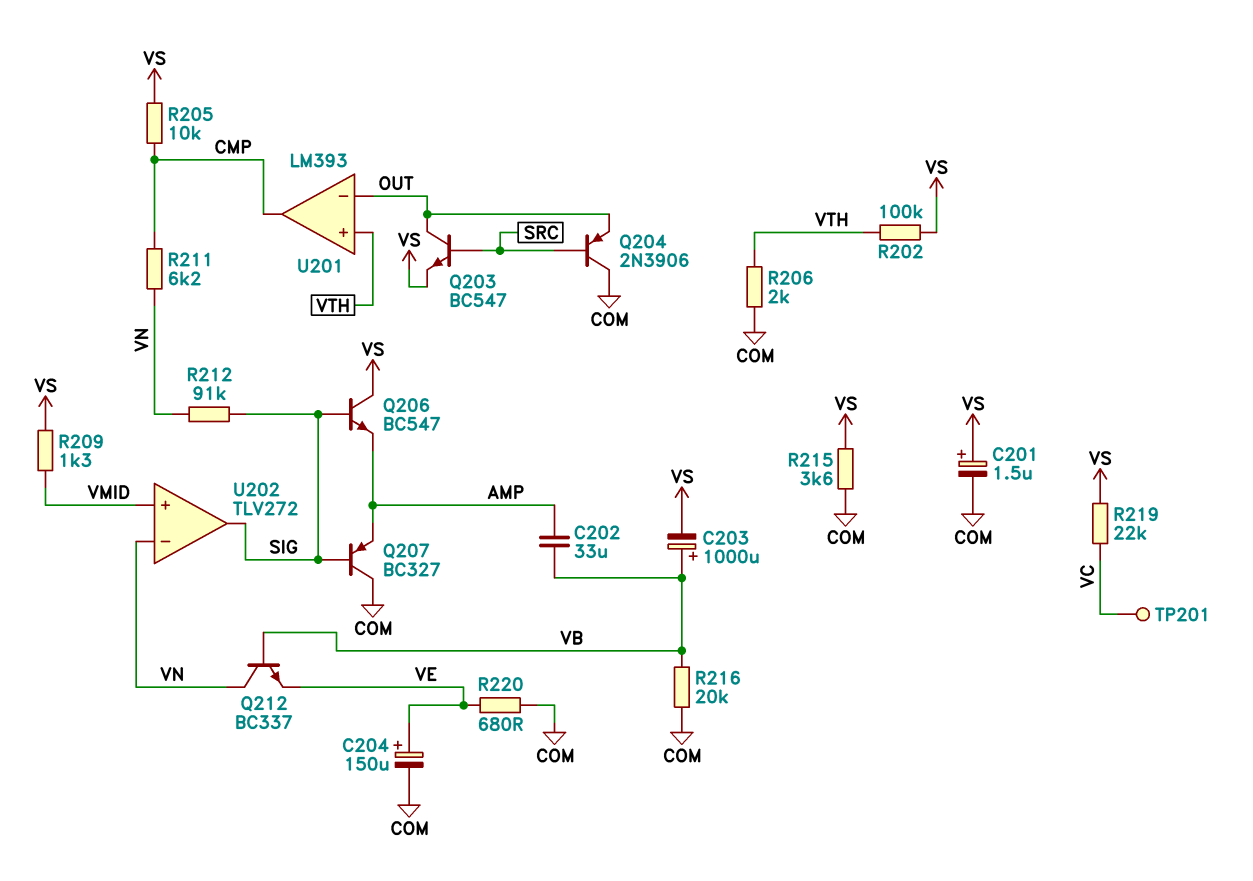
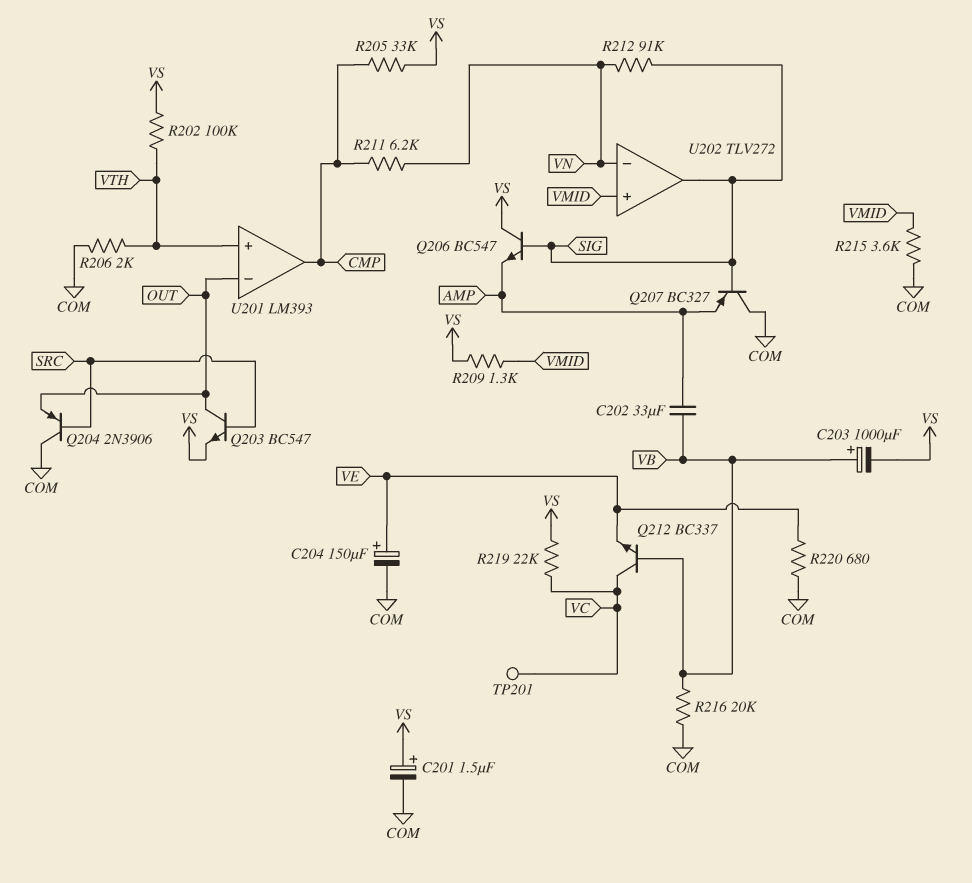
Q212: NPN BC337 (B VB, C VN, E VE) -> NPN BC337 (B VB, C VC, E VE)
R205: 10k (CMP, VS) -> 33k (CMP, VS)
R215: 3.6k (COM, VS) -> 3.6k (COM, VMID)

